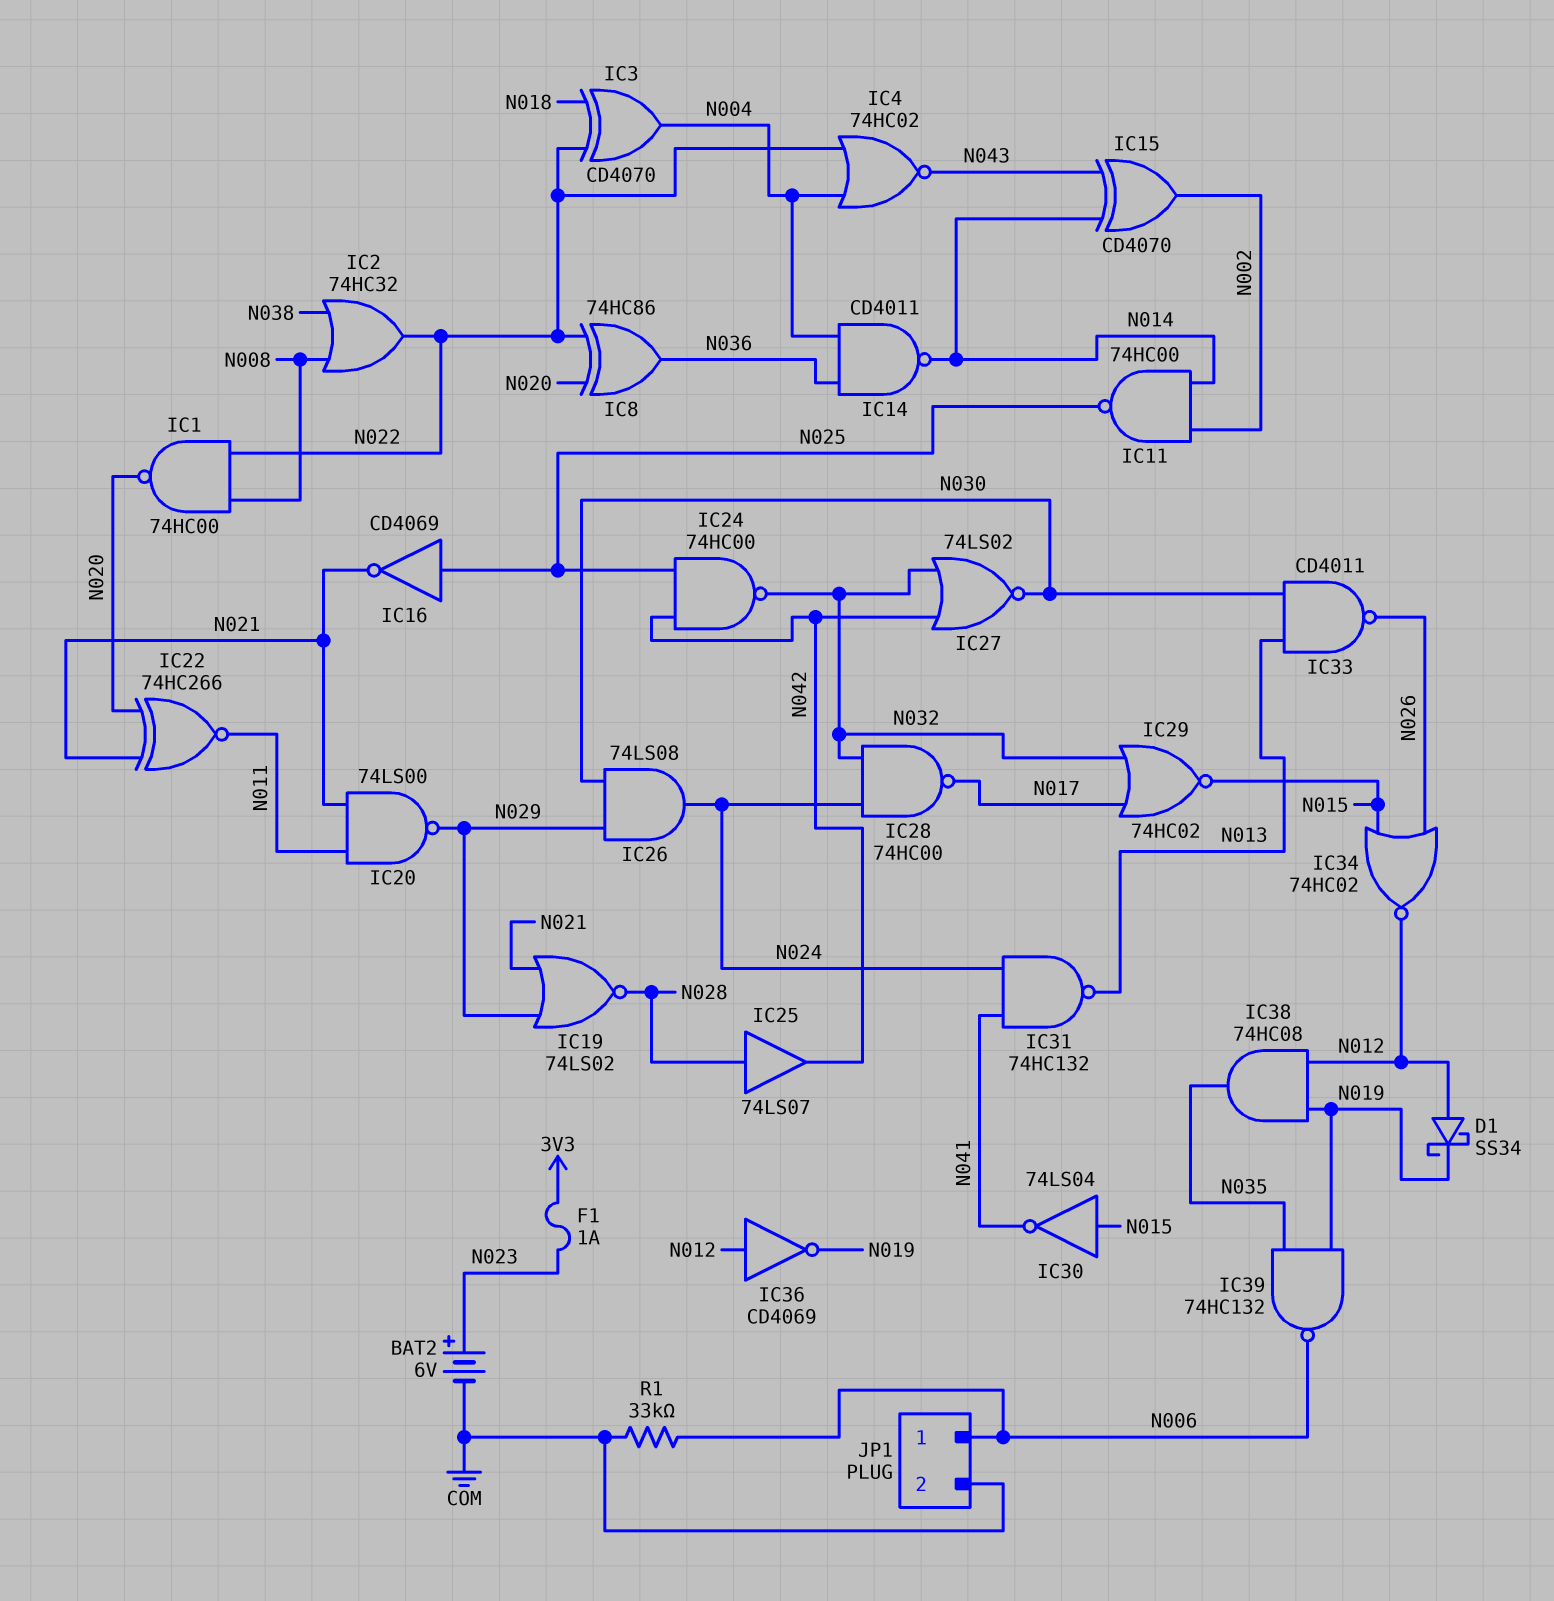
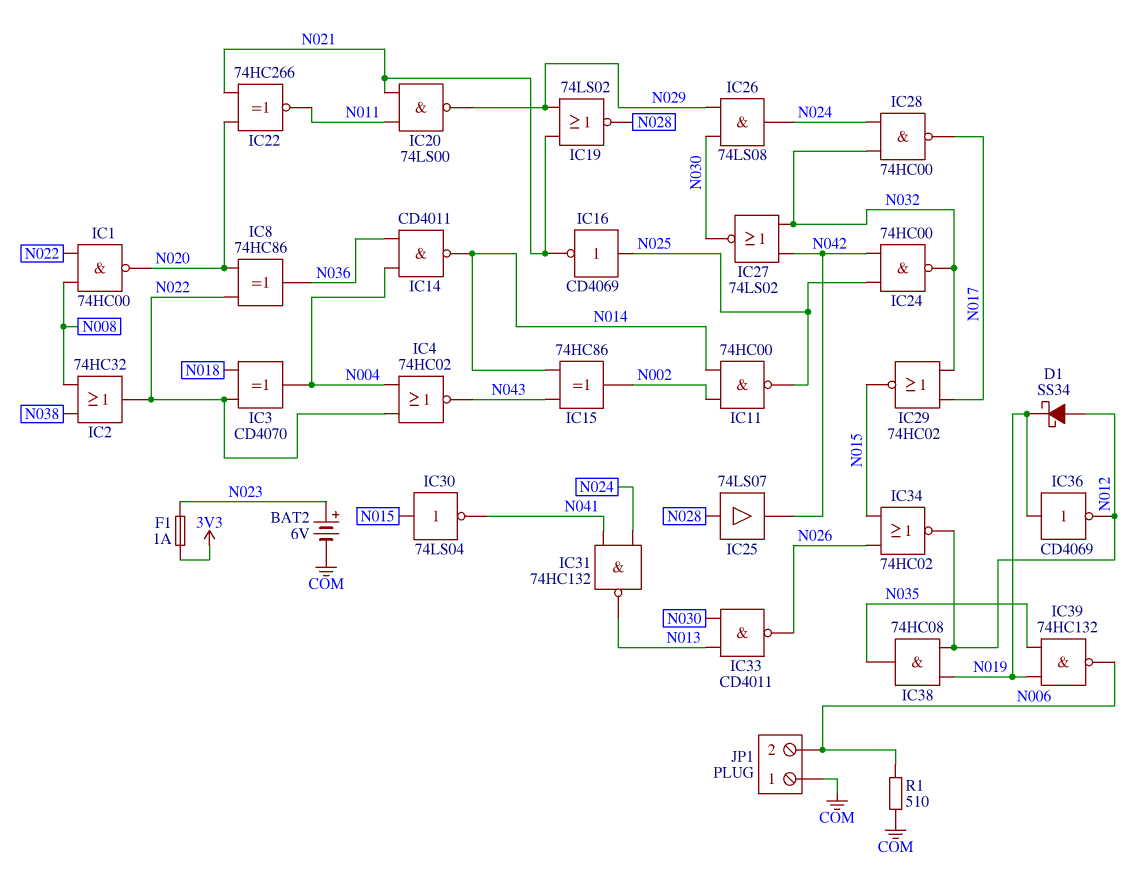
IC15: XOR CD4070 (in N014, in N043, out N002) -> XOR 74HC86 (in N014, in N043, out N002)
IC36: NOT CD4069 (in N012, out N019) -> NOT CD4069 (in N019, out N012)
JP1 pin 1: N006 -> COM
JP1 pin 2: COM -> N006
R1: 33k (COM, N006) -> 510 (COM, N006)

